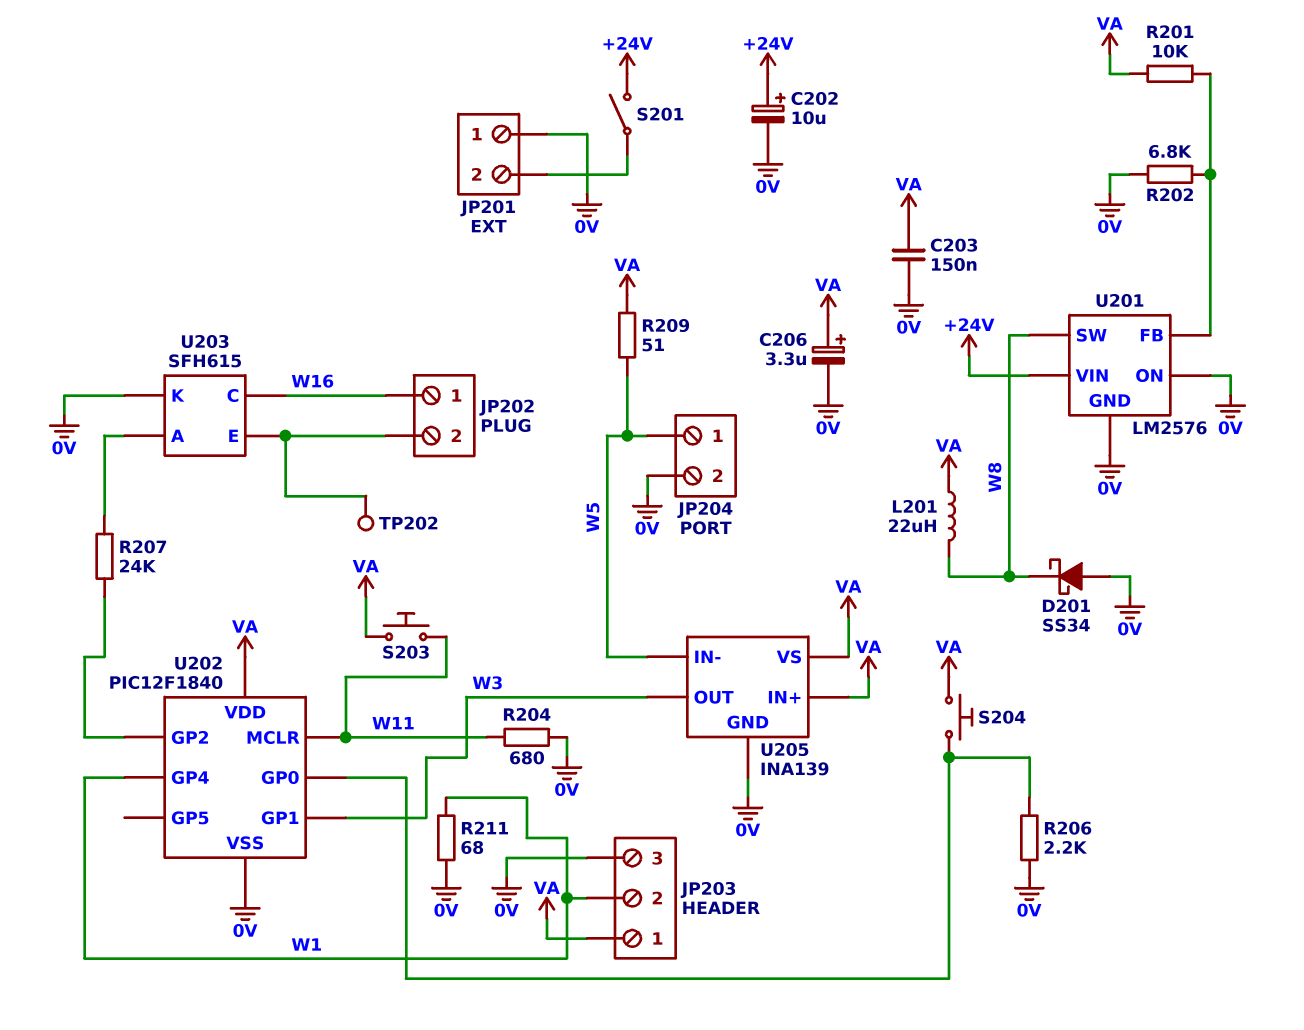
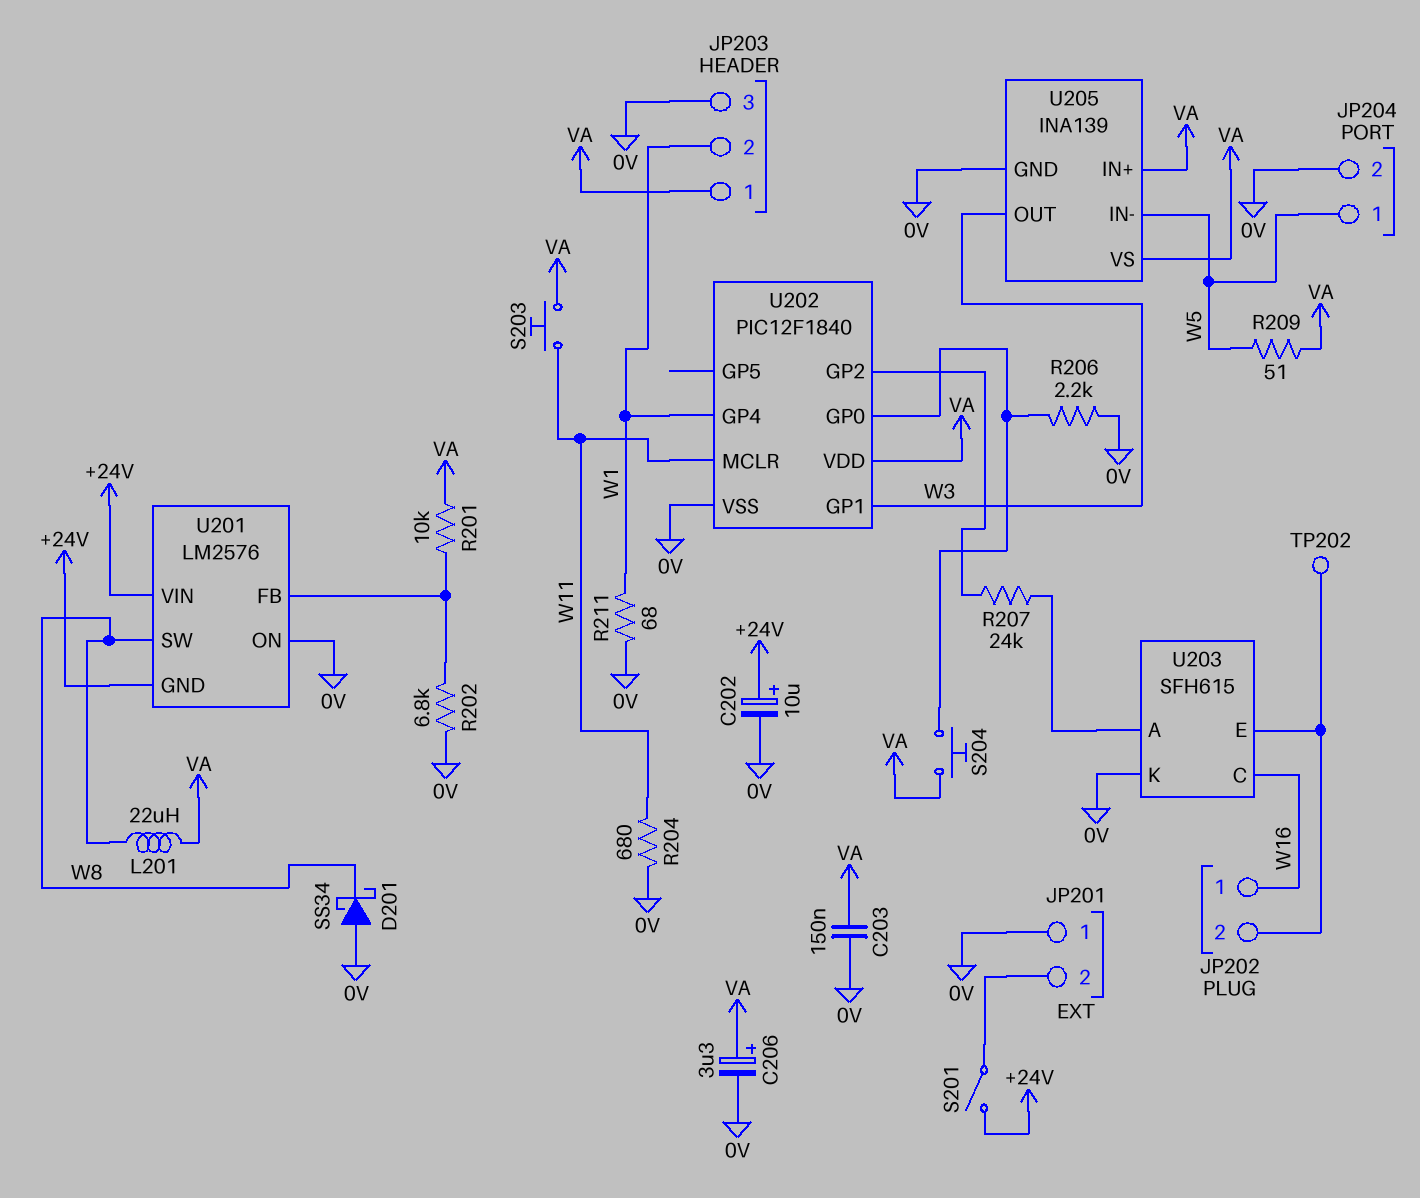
U201 pin GND: 0V -> +24V

